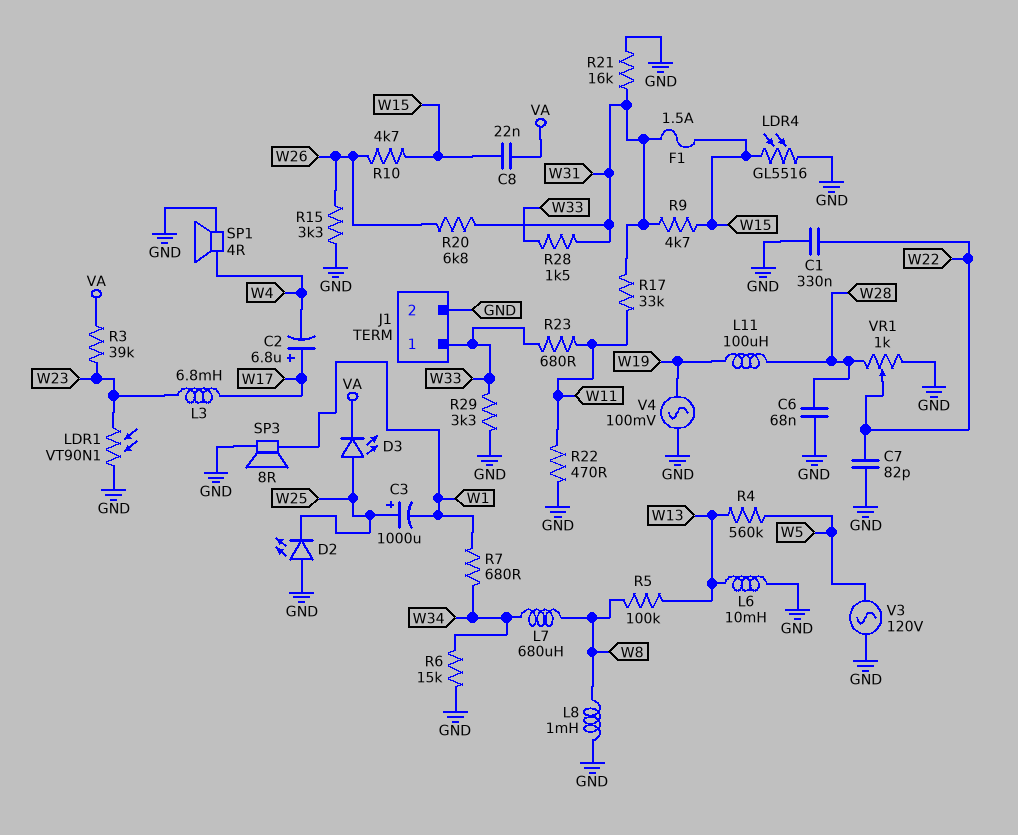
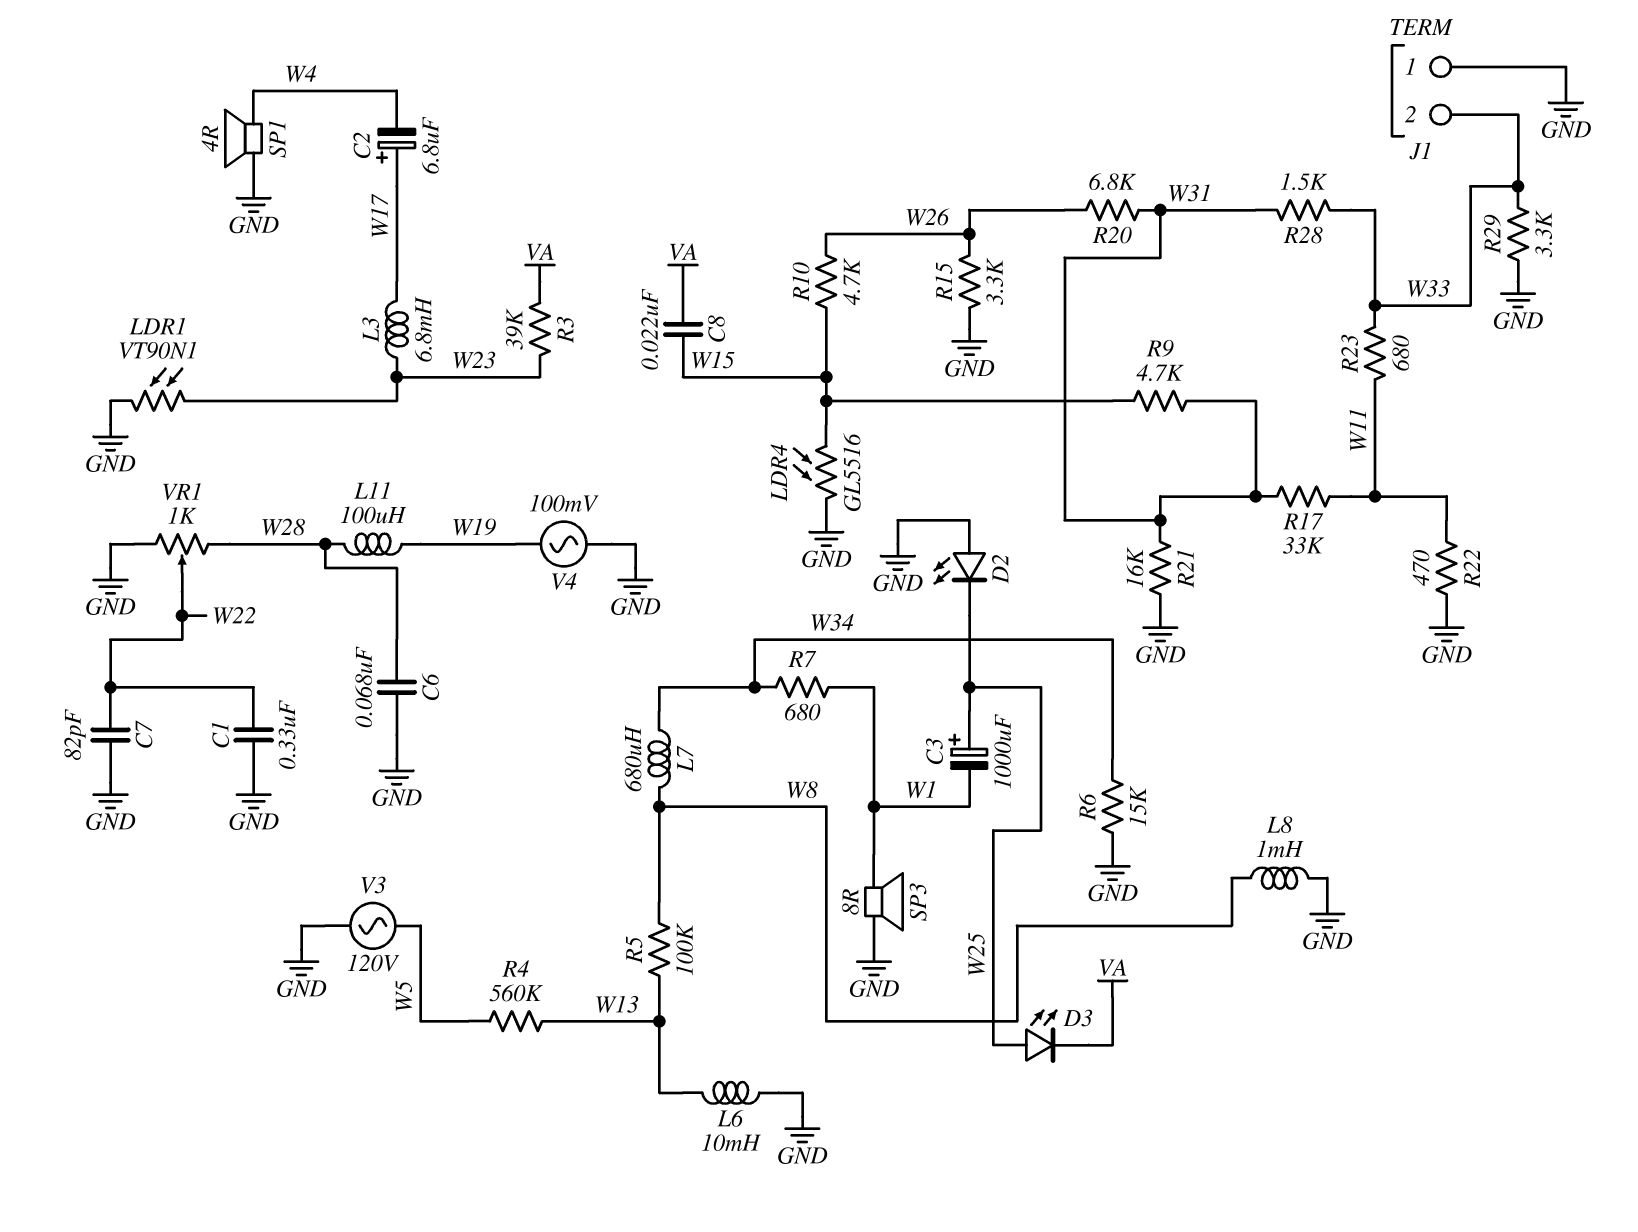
F1: 1.5A (W15, W31) -> none
J1 pin 1: W33 -> GND
J1 pin 2: GND -> W33

